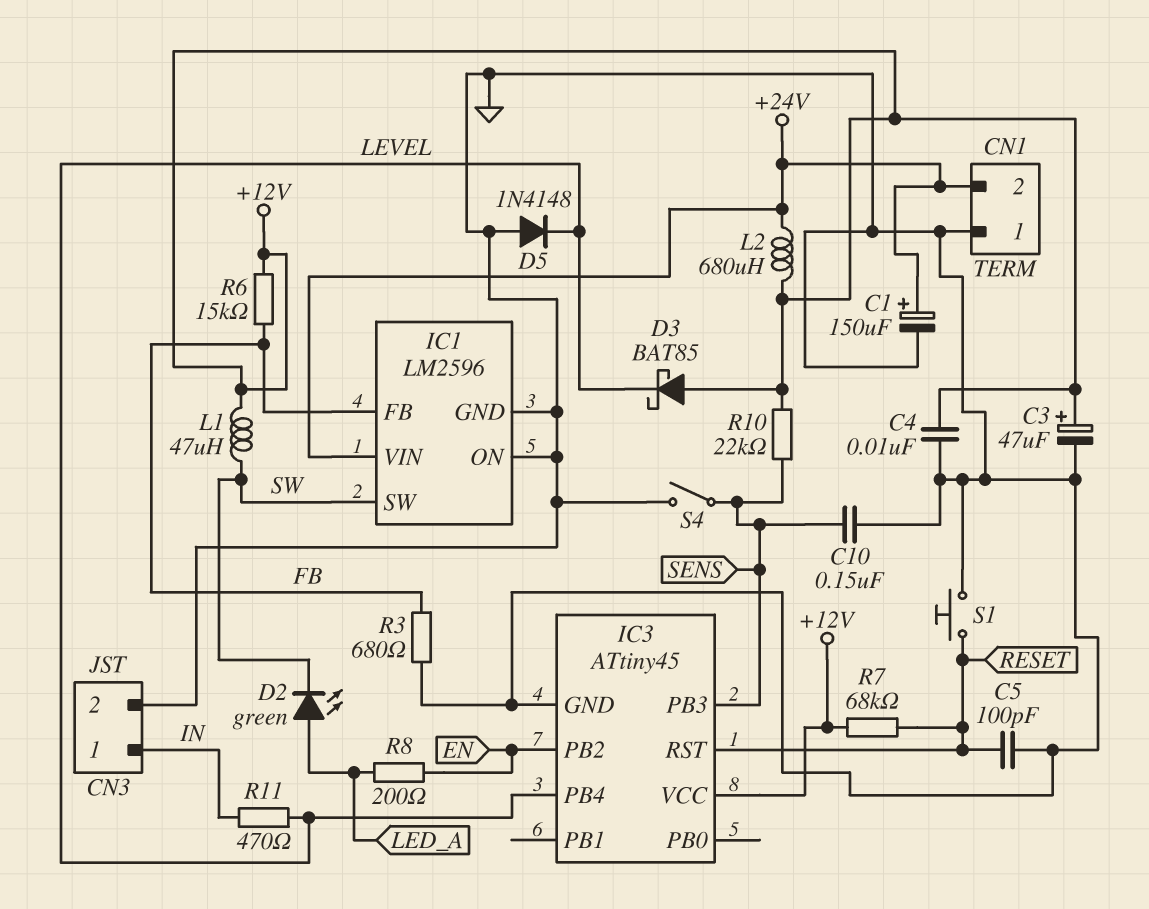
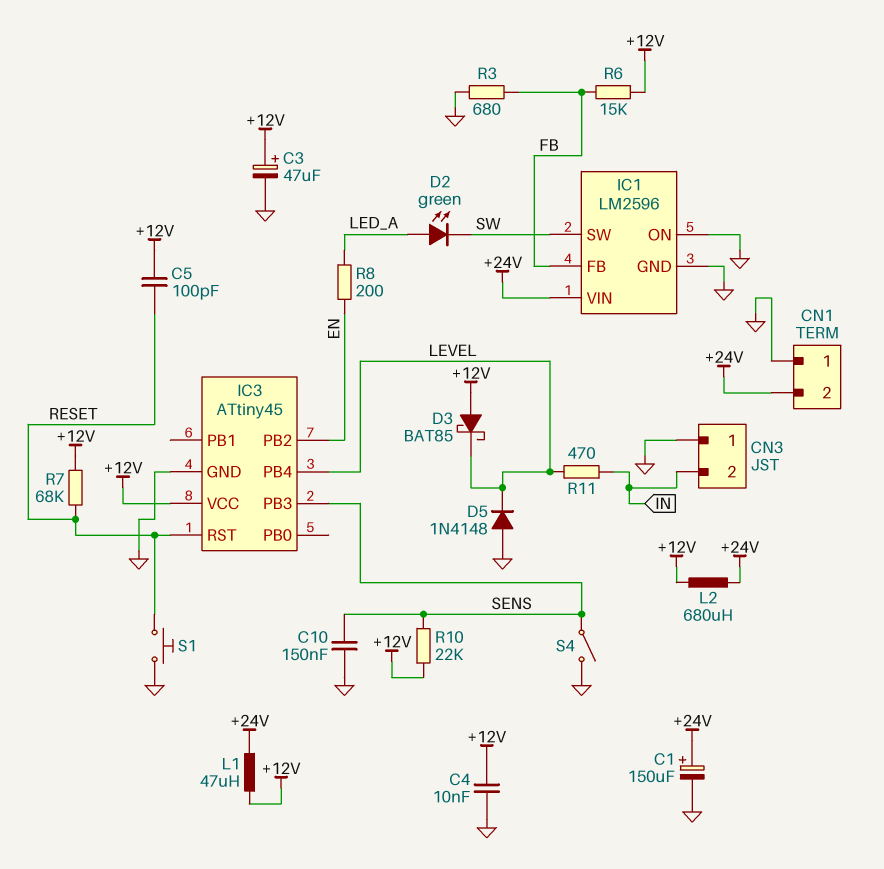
C5: 100pF (GND, RESET) -> 100pF (+12V, RESET)
CN3 pin 1: IN -> GND
CN3 pin 2: GND -> IN
L1: 47uH (+12V, SW) -> 47uH (+12V, +24V)

